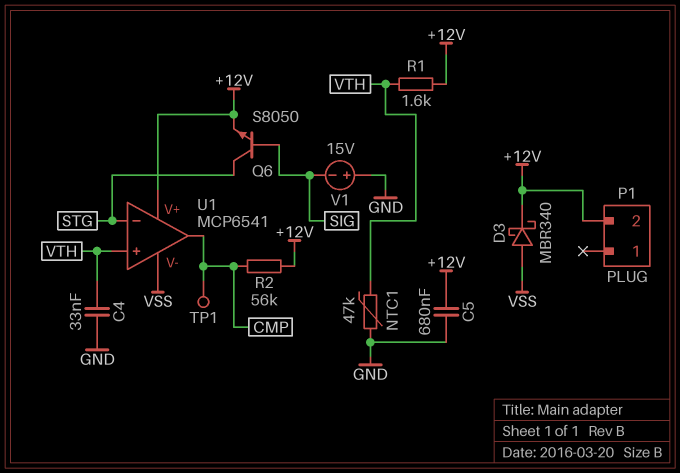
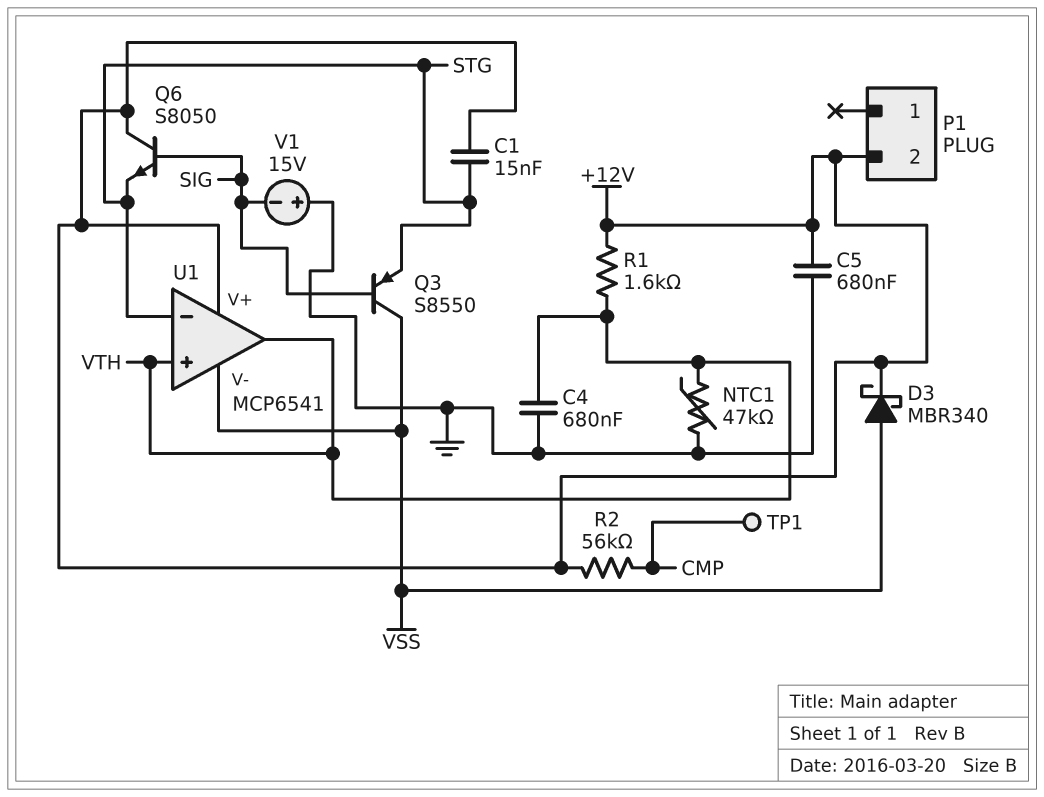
C1: none -> 15nF (+12V, STG)
C4: 33nF (GND, VTH) -> 680nF (GND, VTH)
Q3: none -> PNP S8550 (B SIG, C VSS, E STG)
Q6: NPN S8050 (B SIG, C STG, E +12V) -> NPN S8050 (B SIG, C +12V, E STG)
U1 pin out: CMP -> VTH

